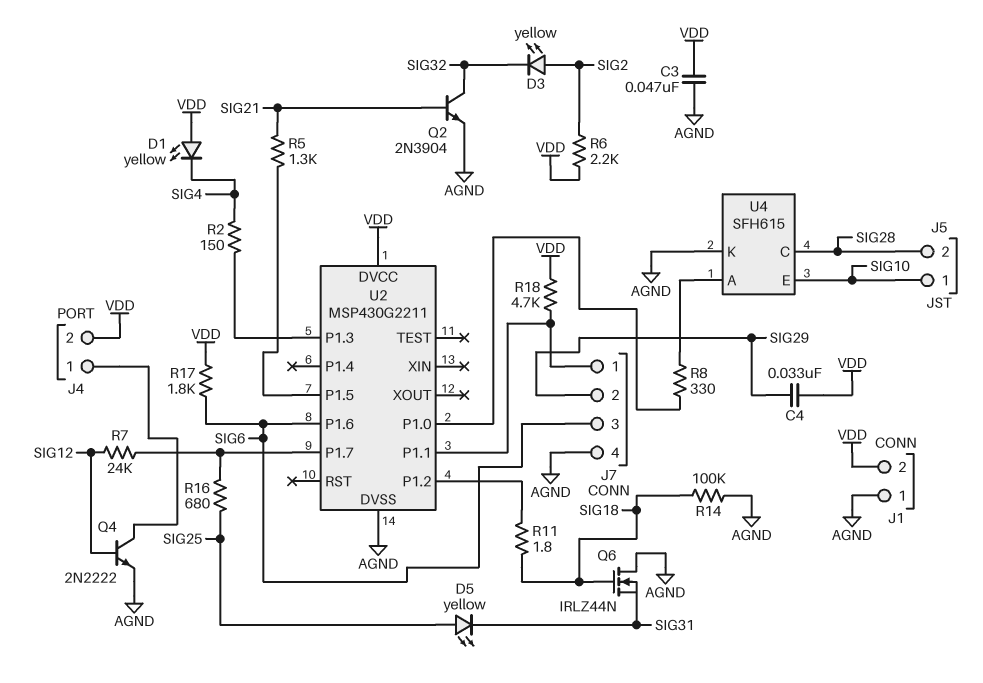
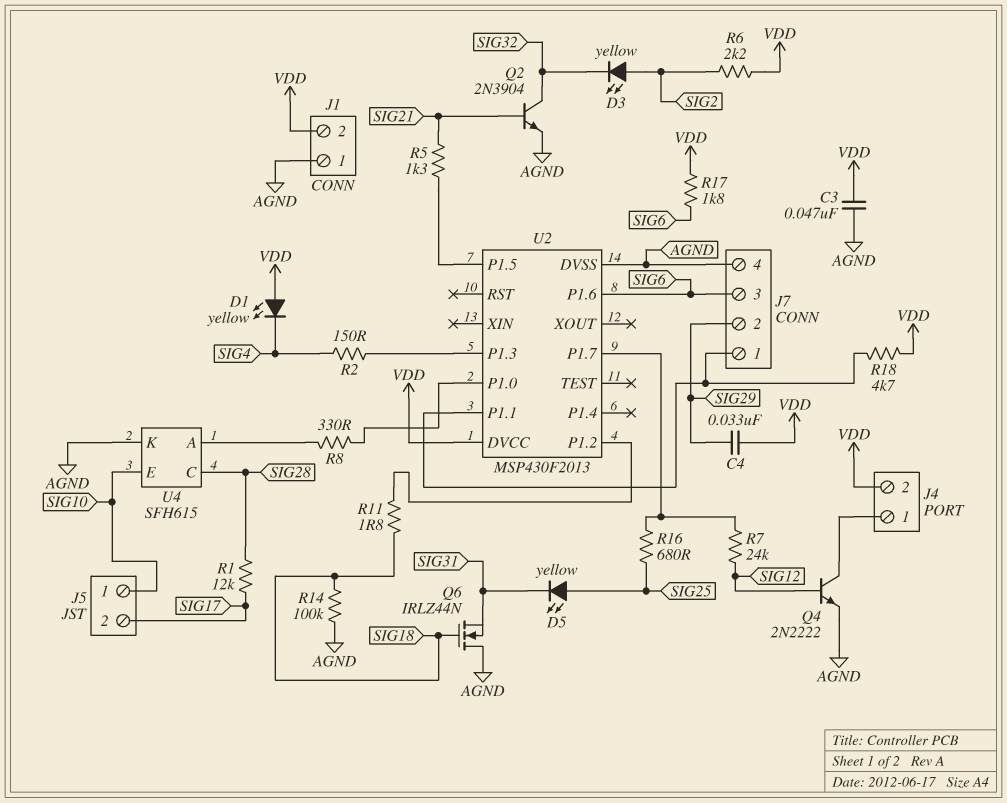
J5 pin 2: SIG28 -> SIG17
R1: none -> 12k (SIG17, SIG28)
U2: MSP430G2211 -> MSP430F2013

